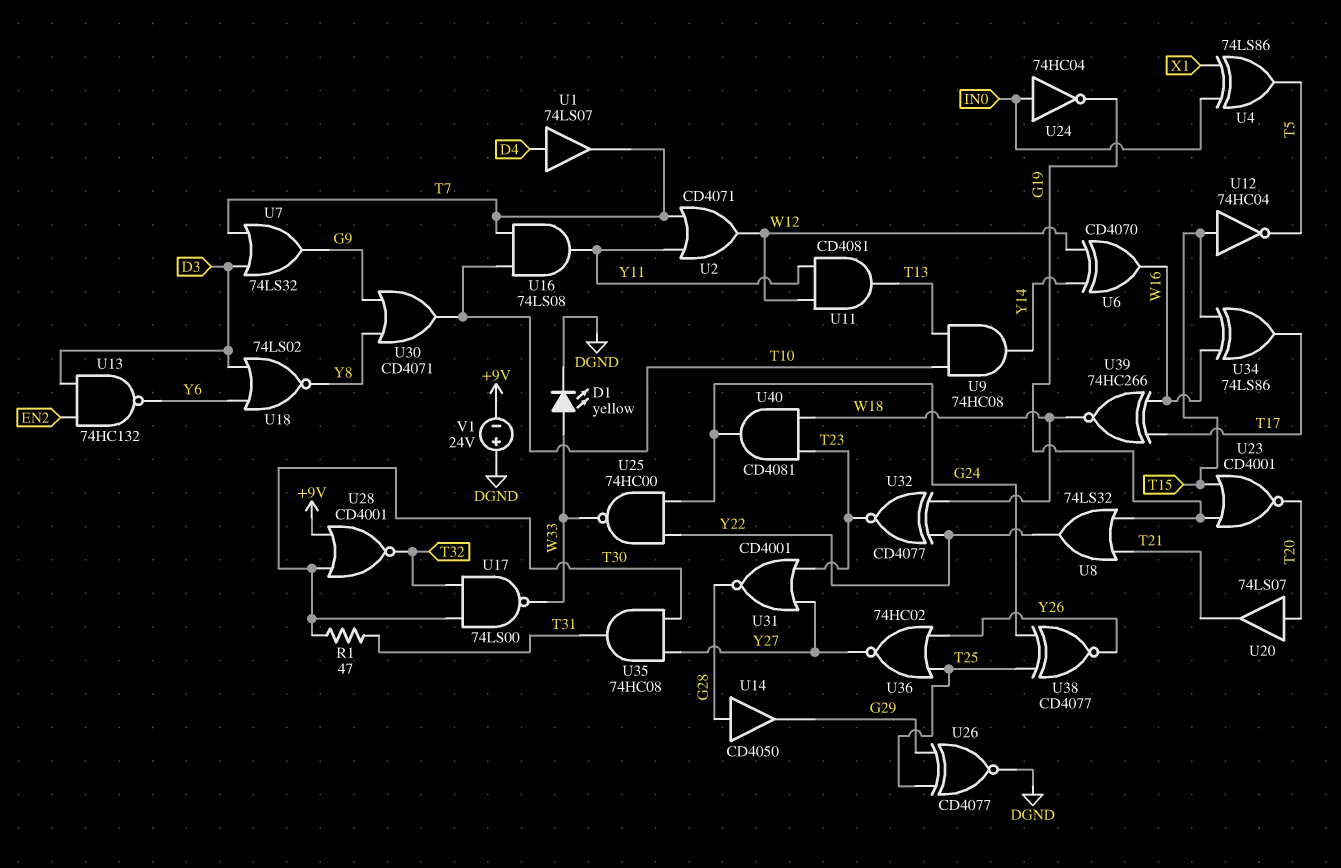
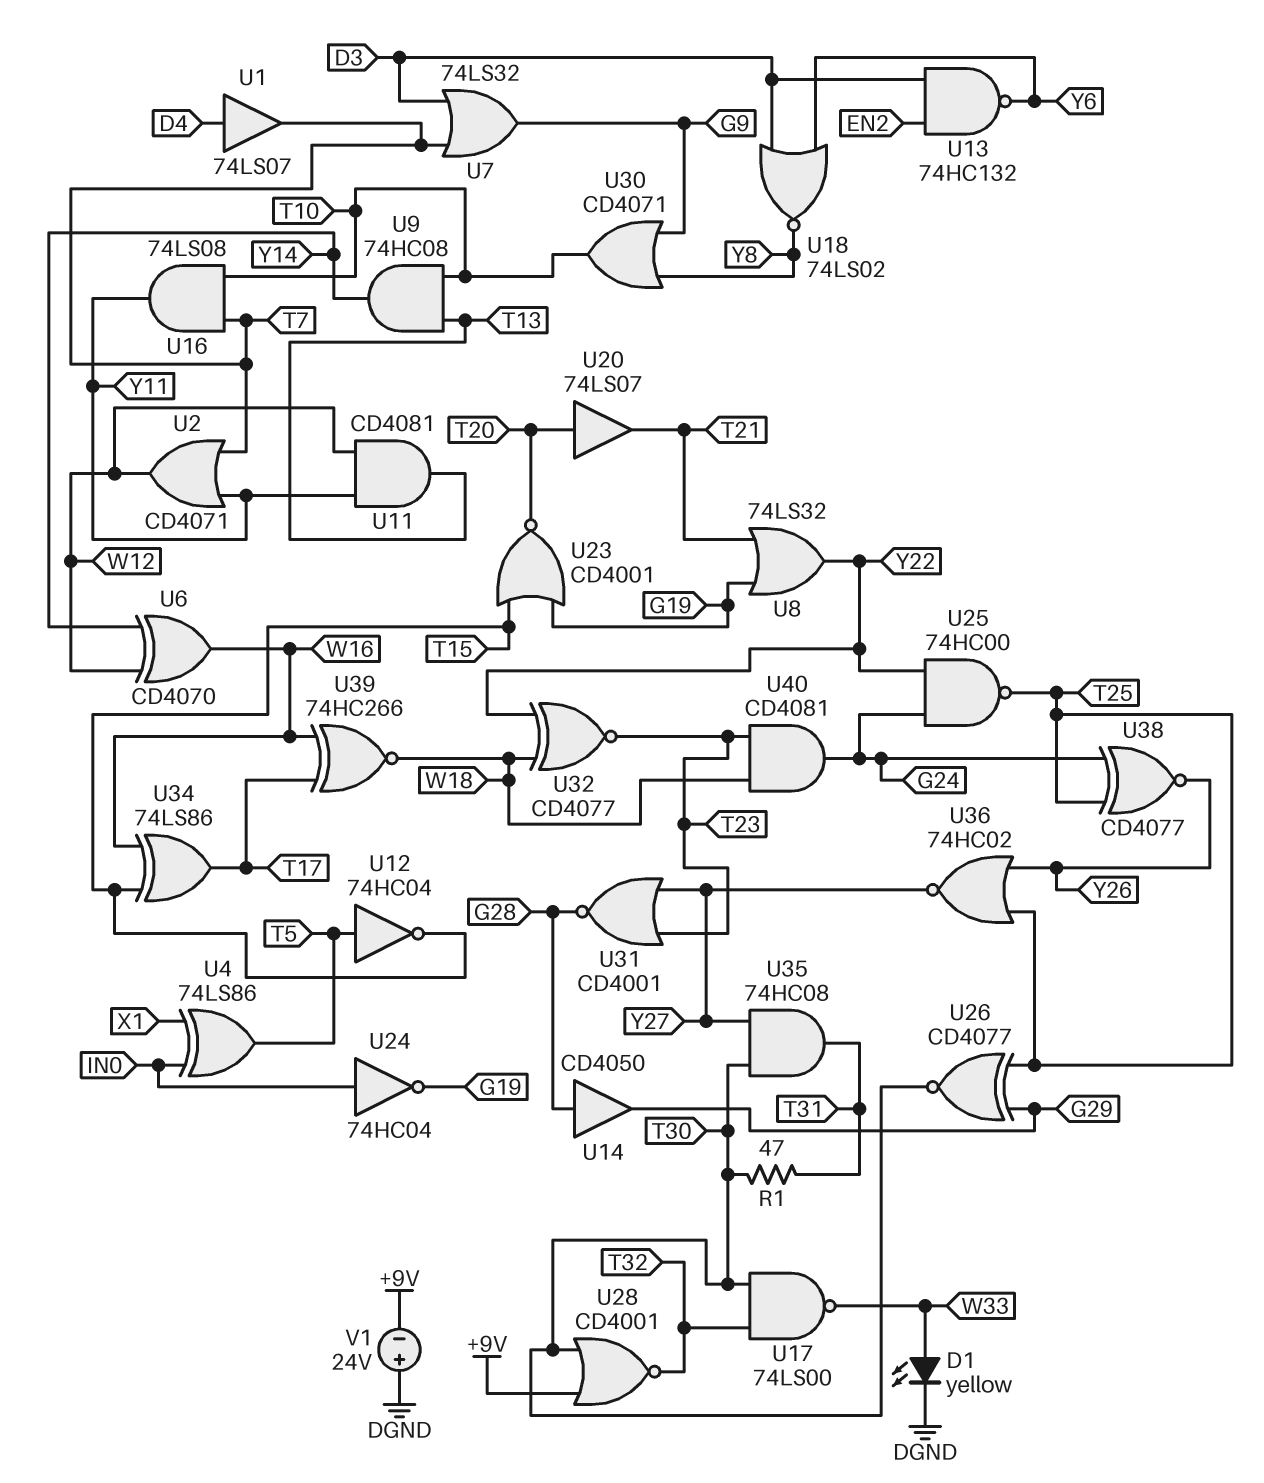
U12: NOT 74HC04 (in T15, out T5) -> NOT 74HC04 (in T5, out T15)
U25: NAND 74HC00 (in G24, in Y22, out W33) -> NAND 74HC00 (in G24, in Y22, out T25)
U26: XNOR CD4077 (in G29, in T25, out DGND) -> XNOR CD4077 (in G29, in T25, out T30)

